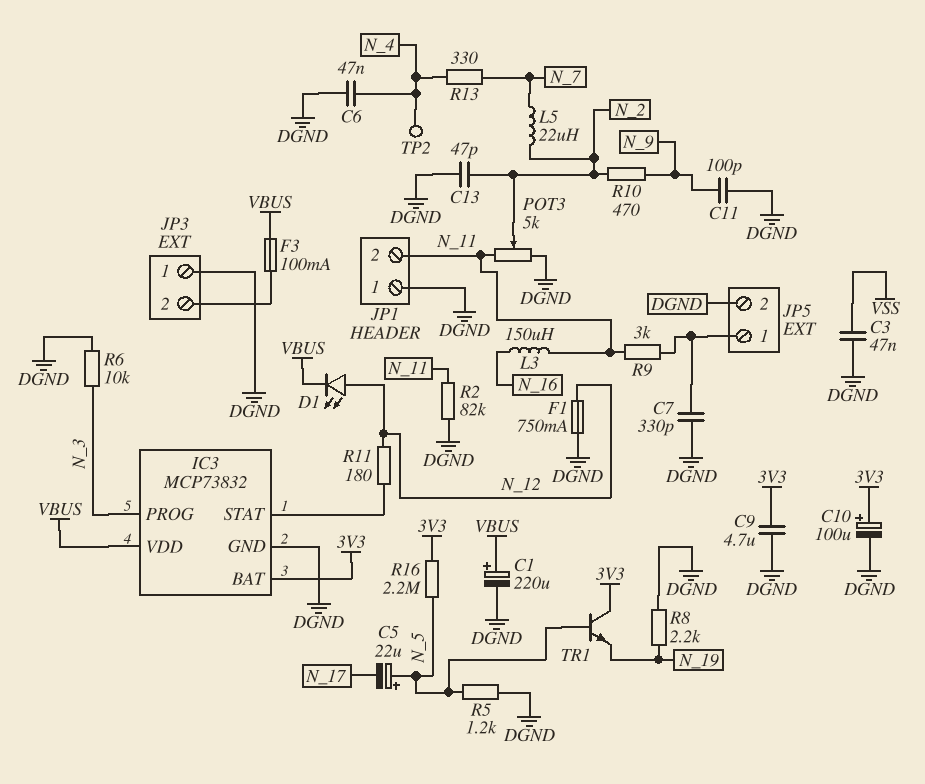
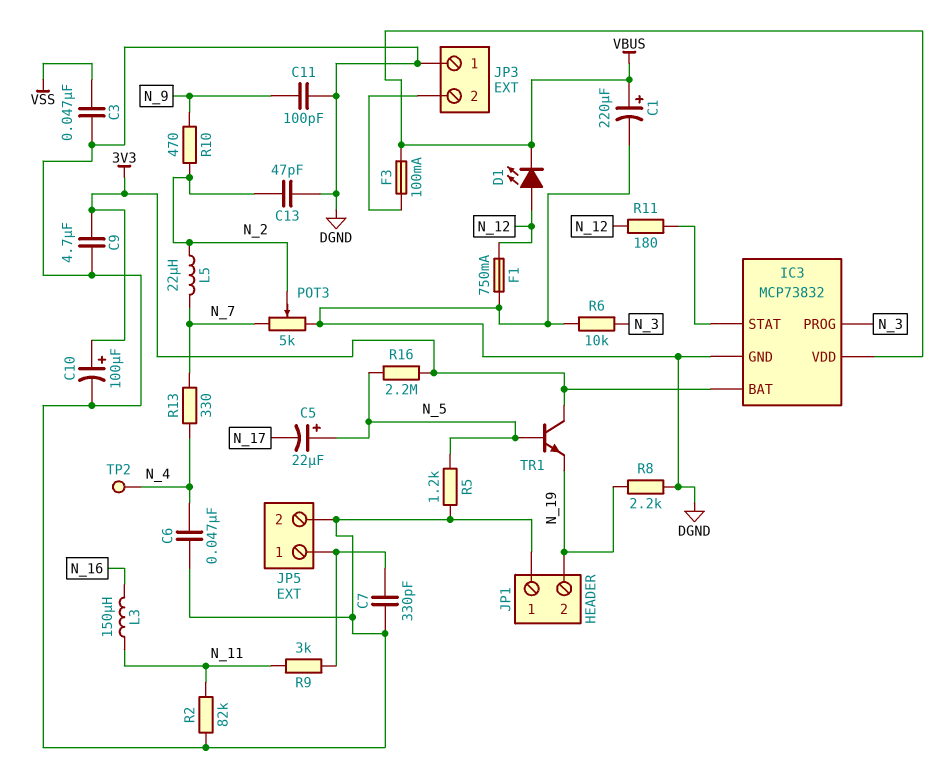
JP1 pin 2: N_11 -> N_19
POT3: 5k (DGND, N_11, wiper N_2) -> 5k (DGND, N_7, wiper N_2)

